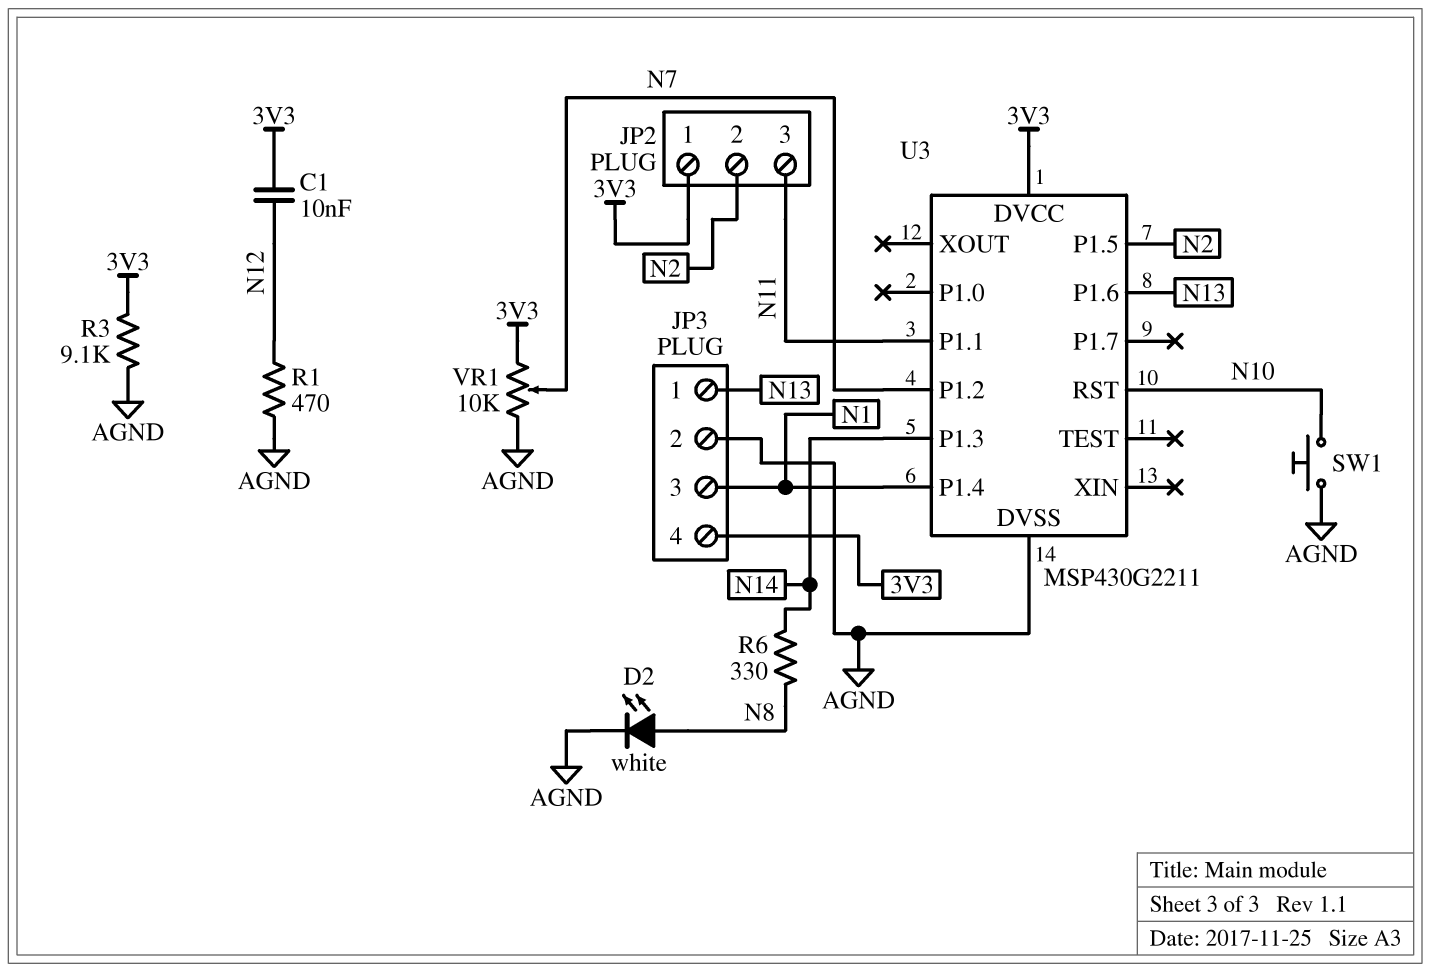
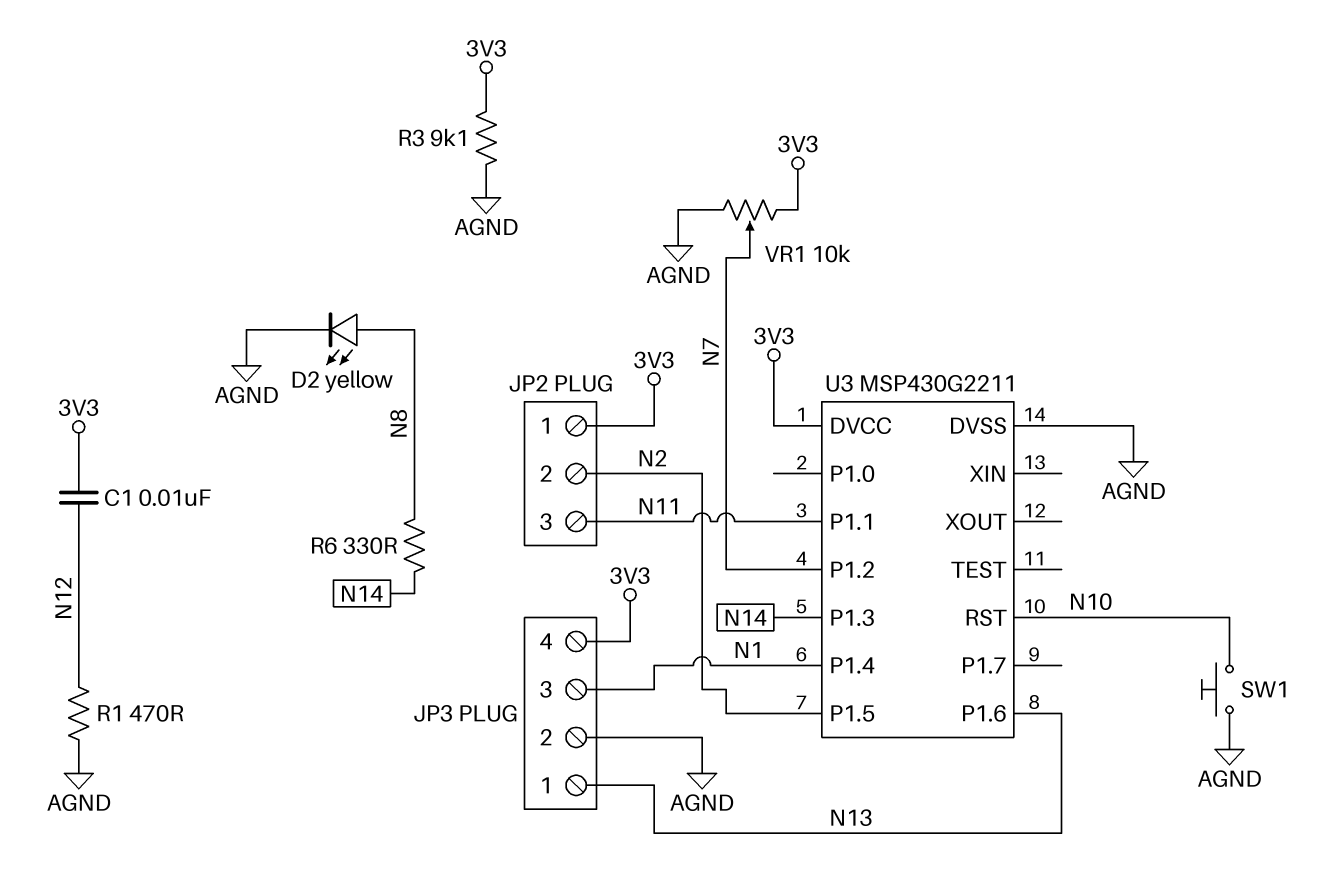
D2: LED white (A N8, K AGND) -> LED yellow (A N8, K AGND)

